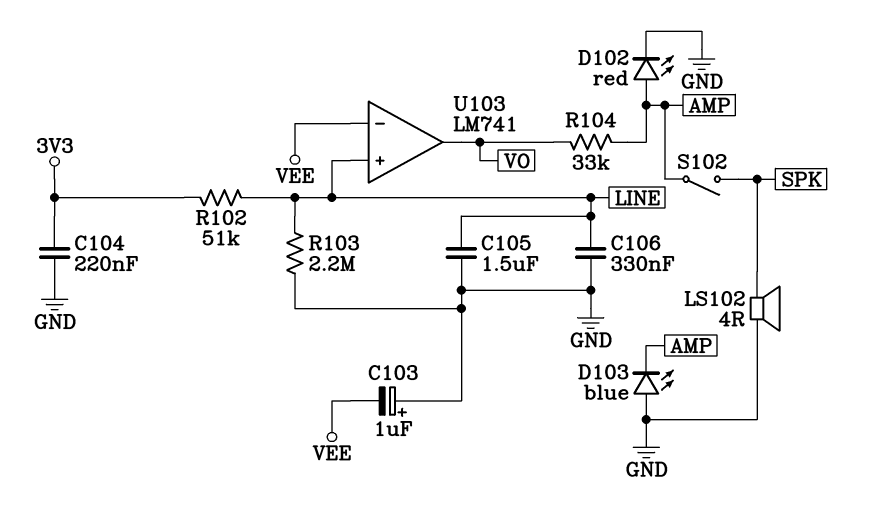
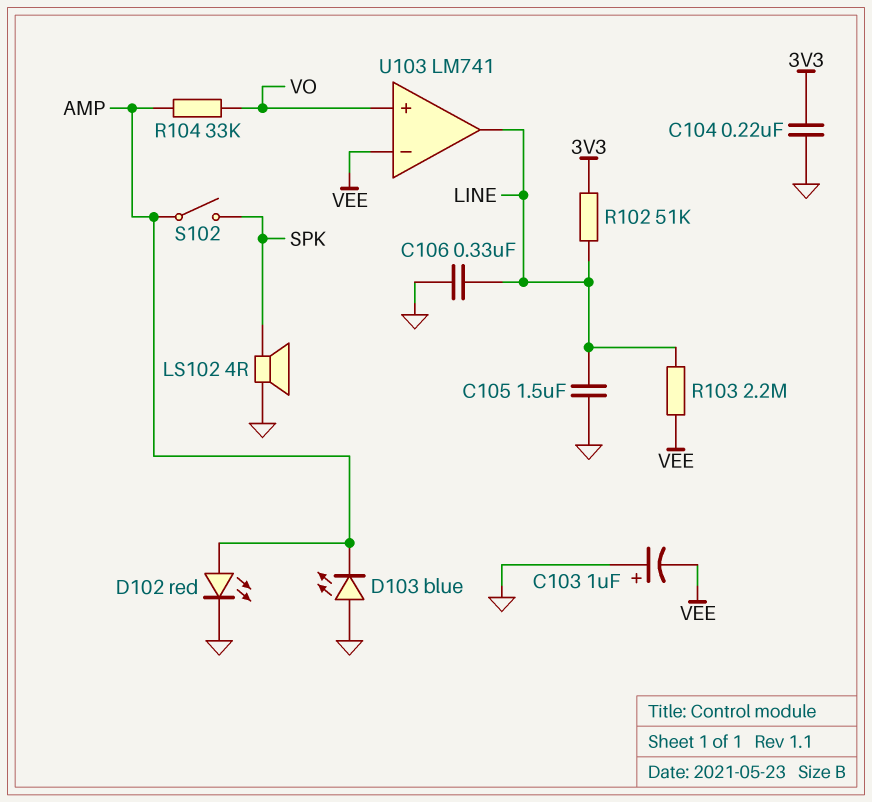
R103: 2.2M (GND, LINE) -> 2.2M (LINE, VEE)
U103 pin in+: LINE -> VO
U103 pin out: VO -> LINE

